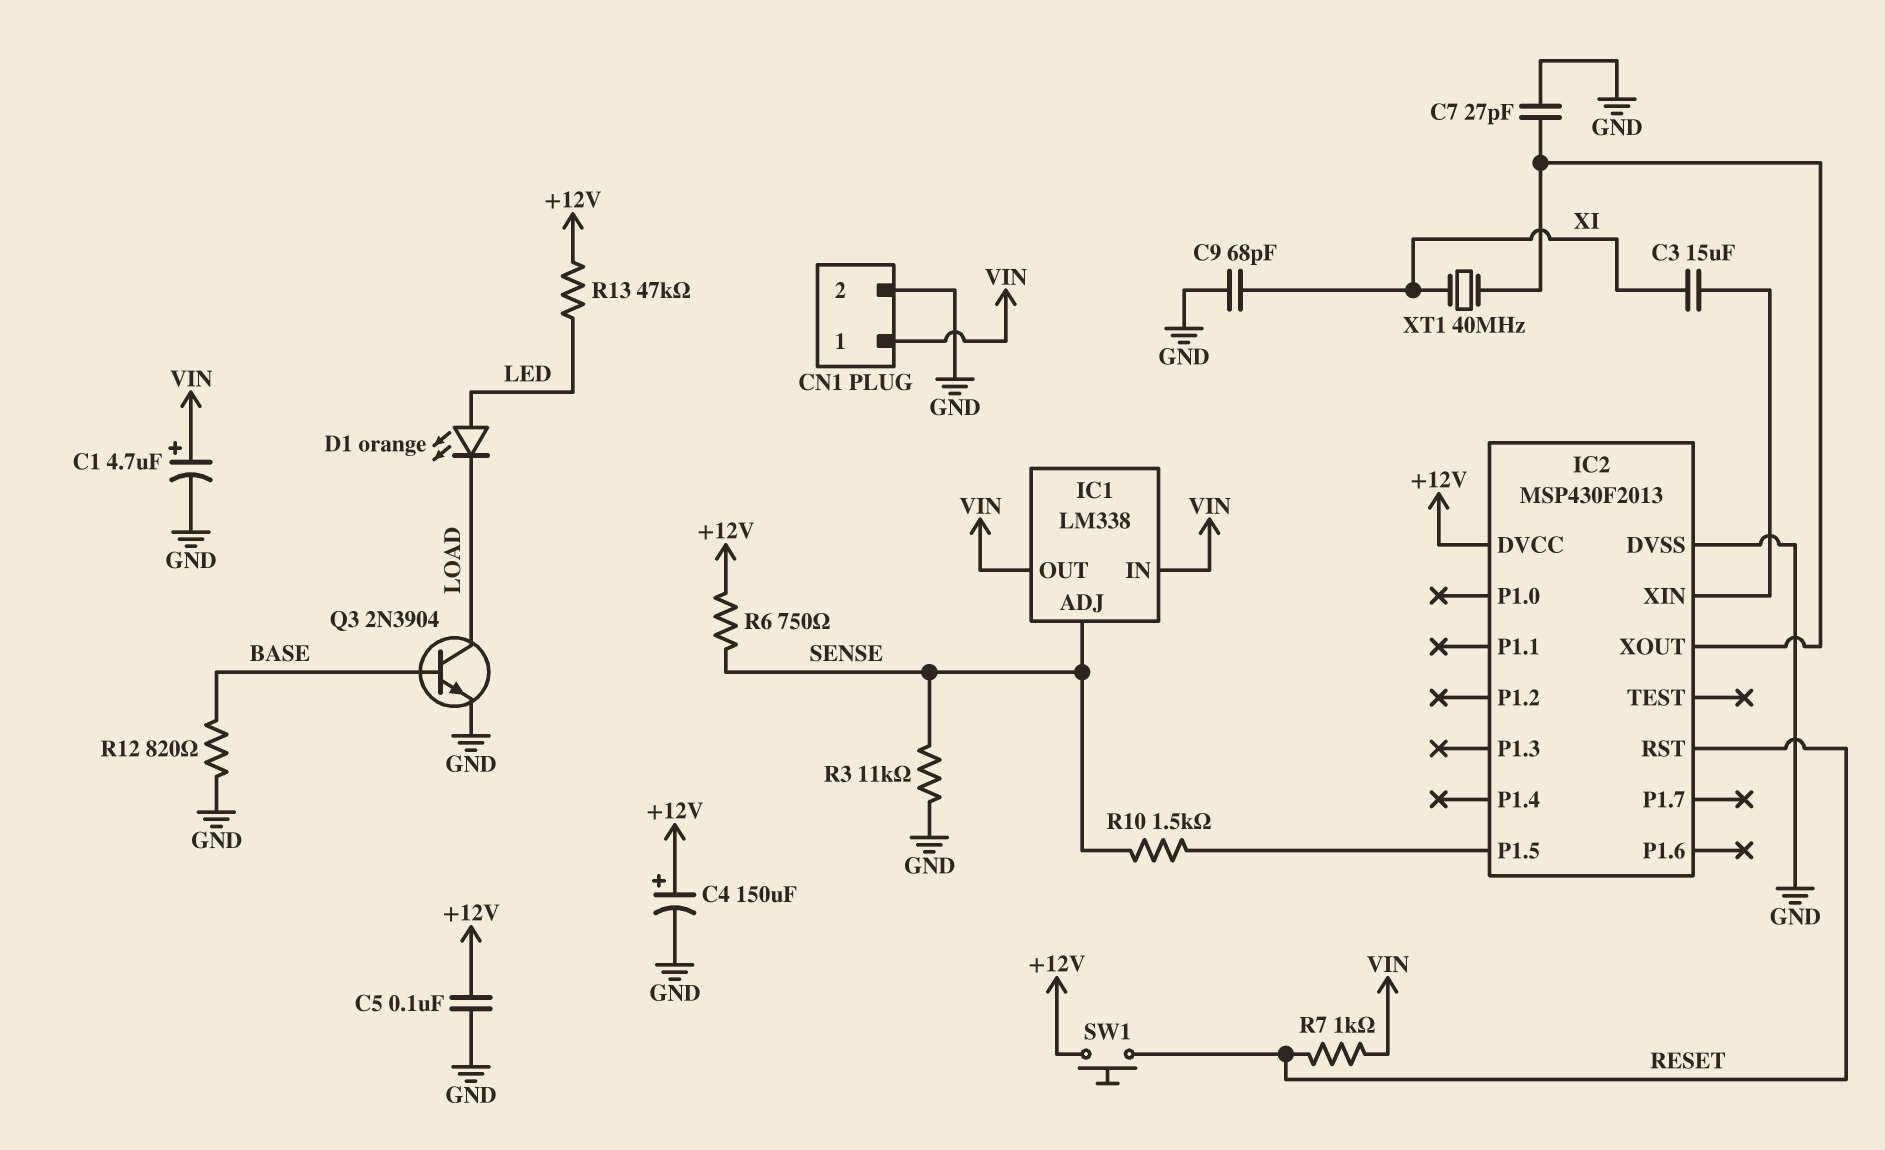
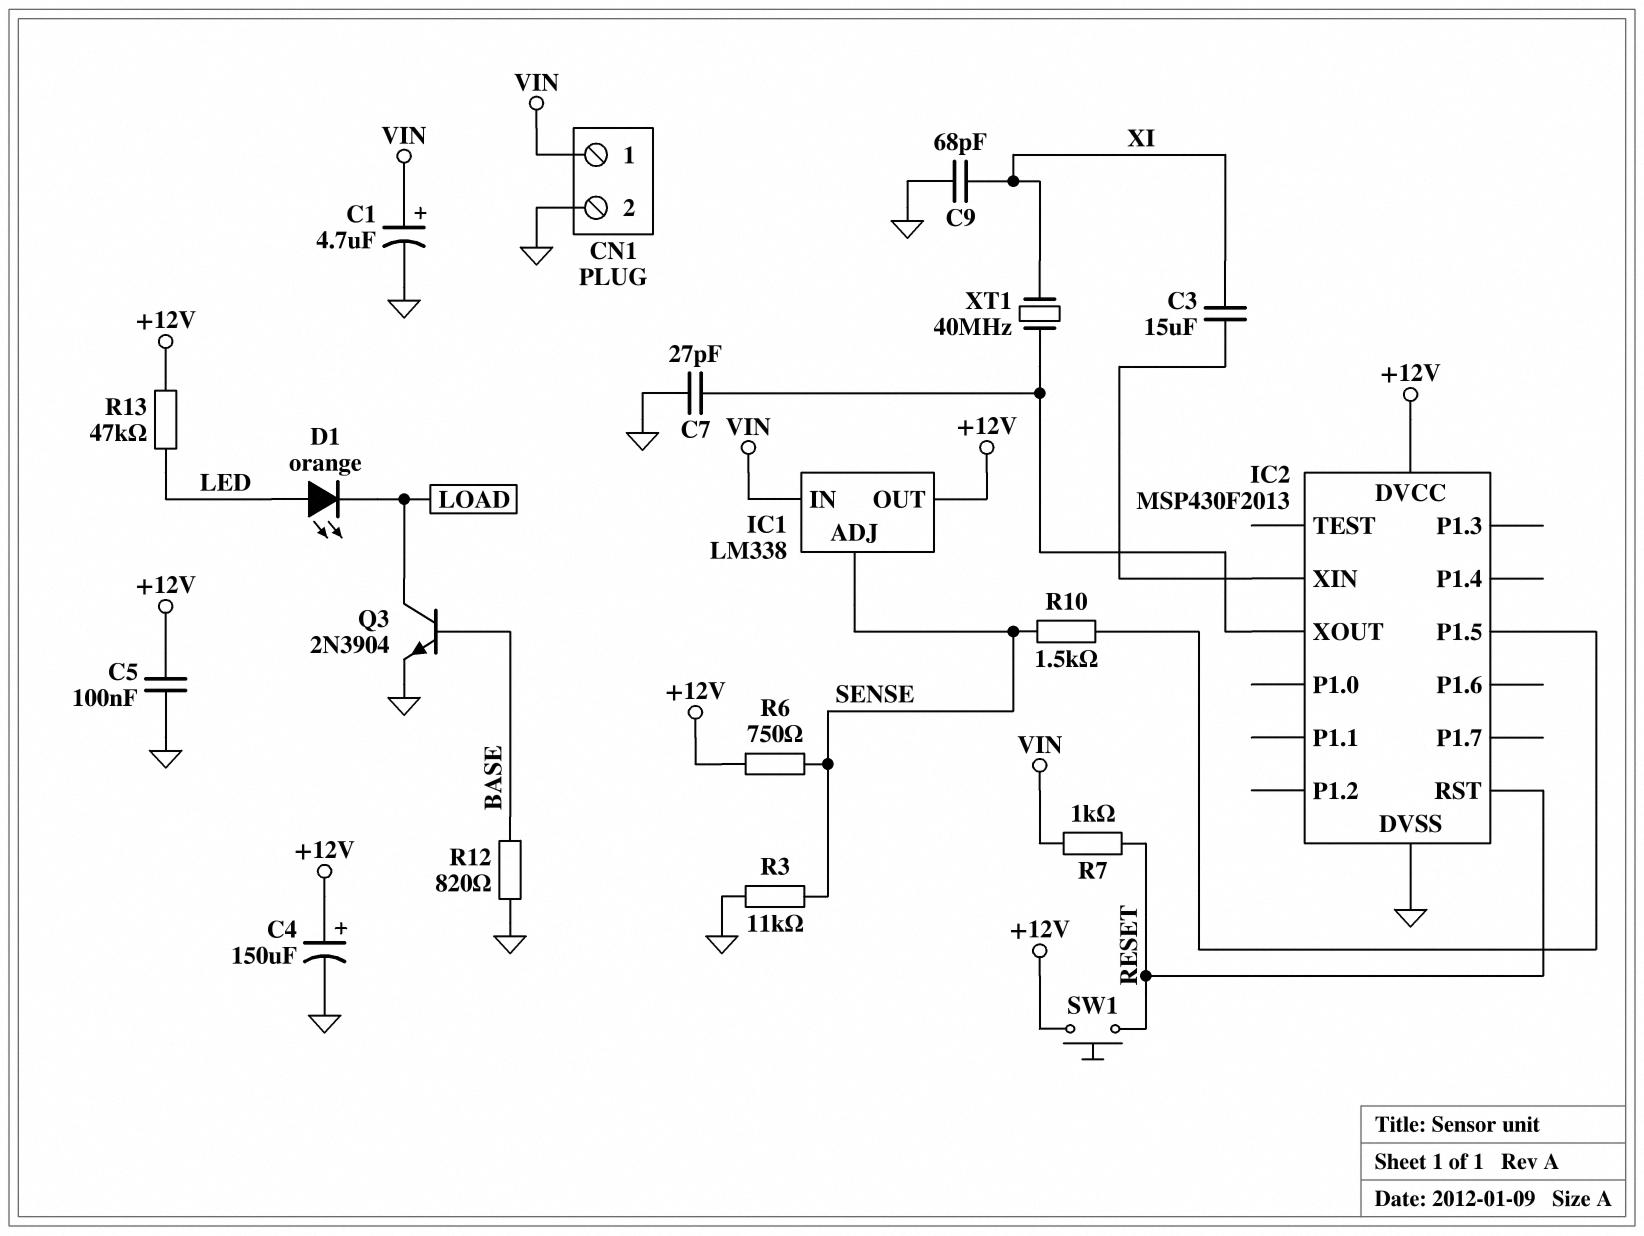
IC1 pin OUT: VIN -> +12V

